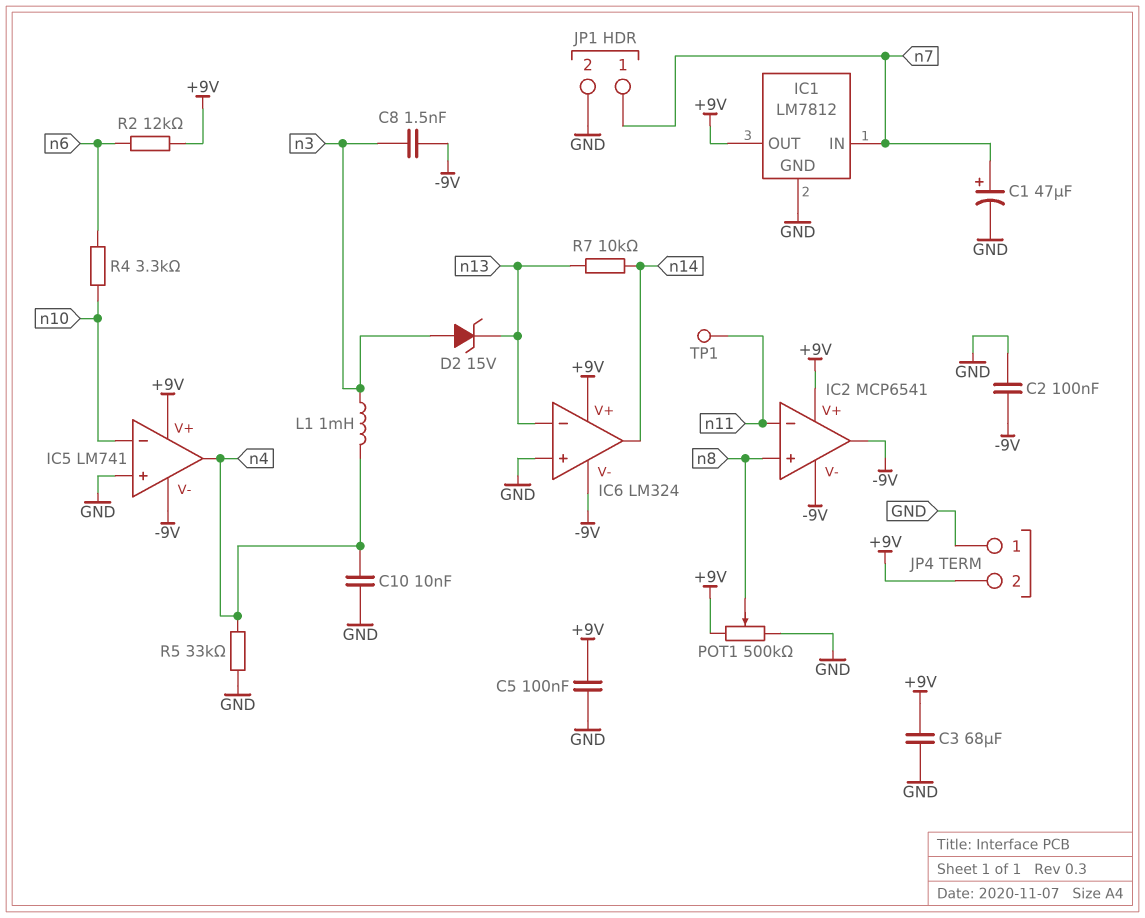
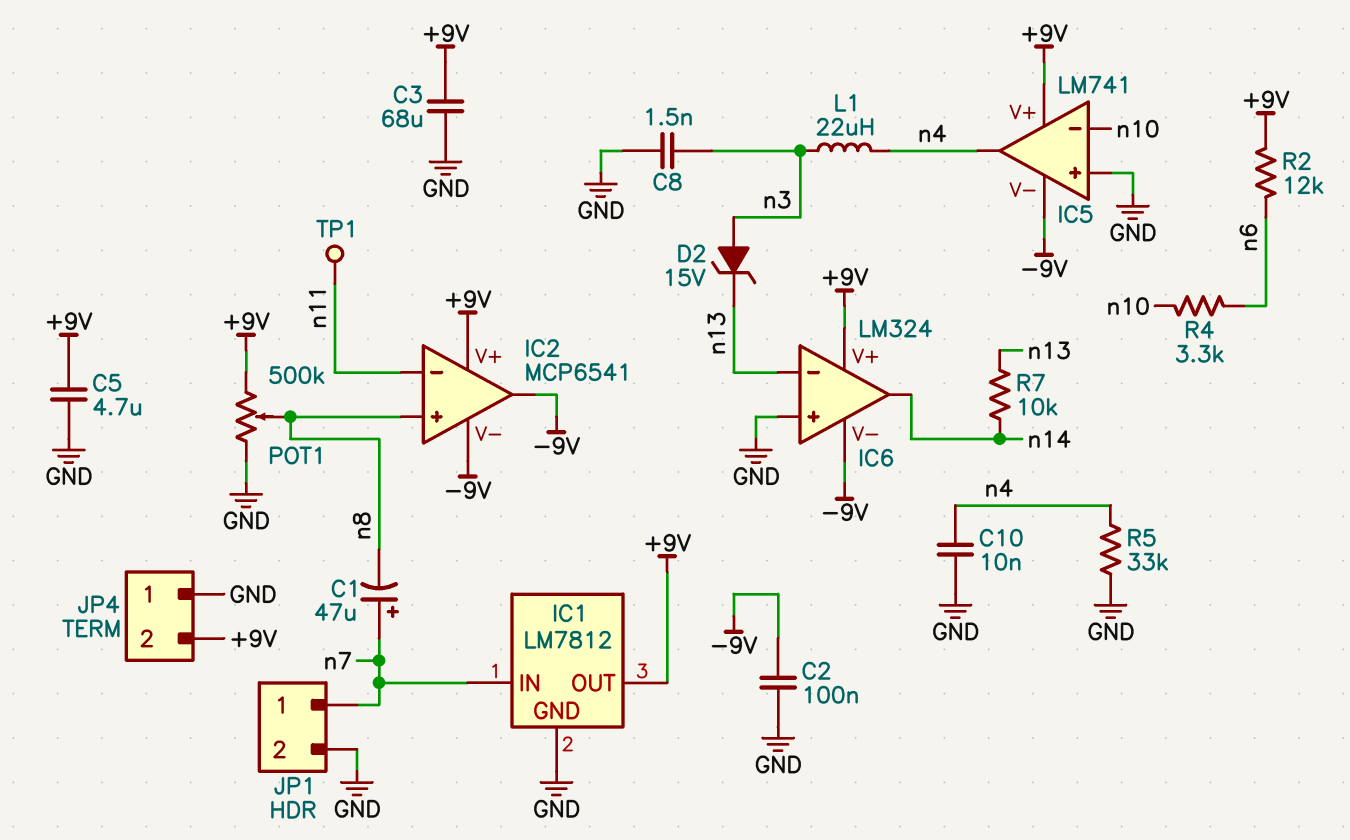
C1: 47uF (plus n7, minus GND) -> 47uF (plus n7, minus n8)
C5: 100nF (+9V, GND) -> 4.7uF (+9V, GND)
C8: 1.5nF (-9V, n3) -> 1.5nF (GND, n3)
L1: 1mH (n3, n4) -> 22uH (n3, n4)

